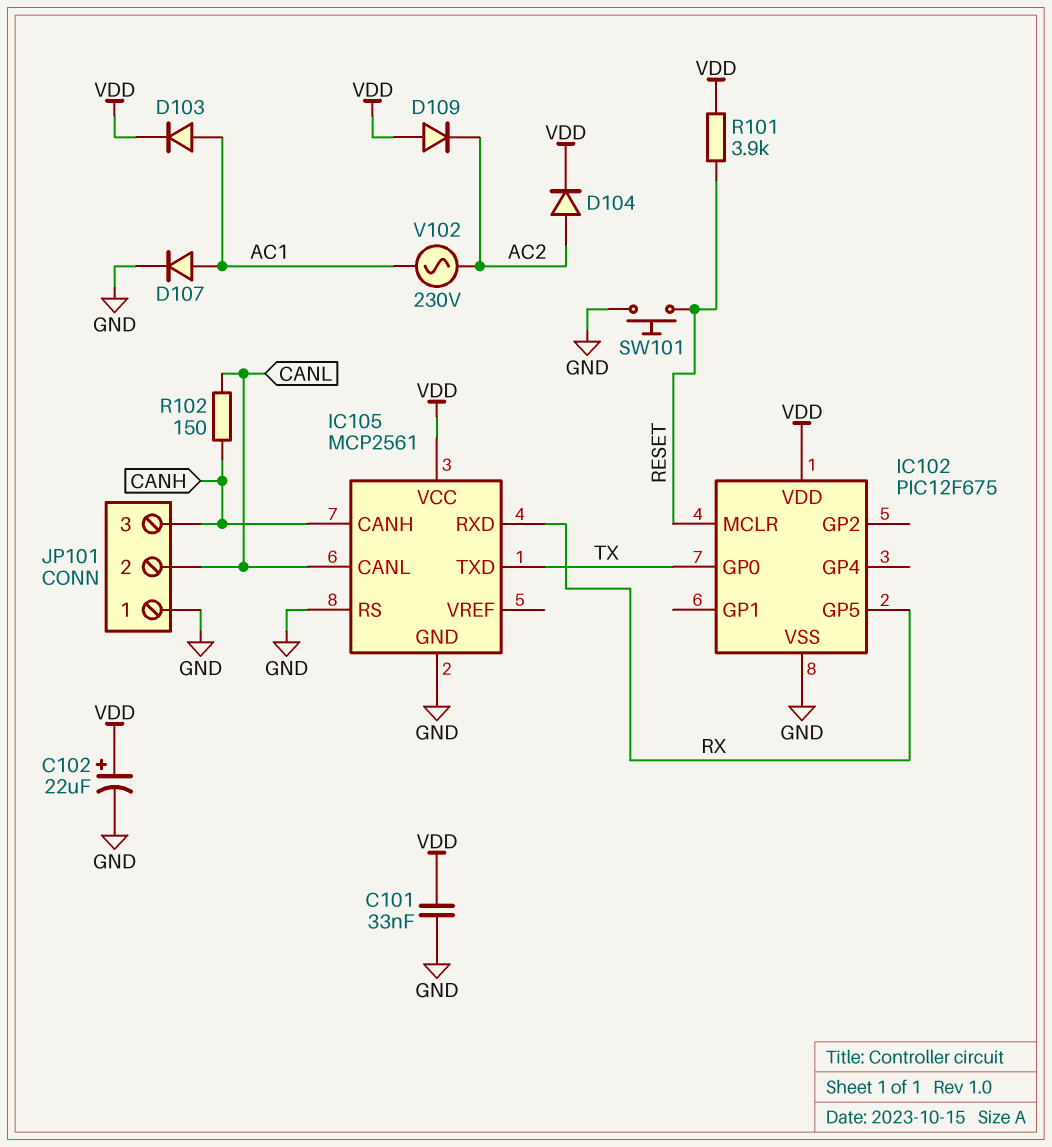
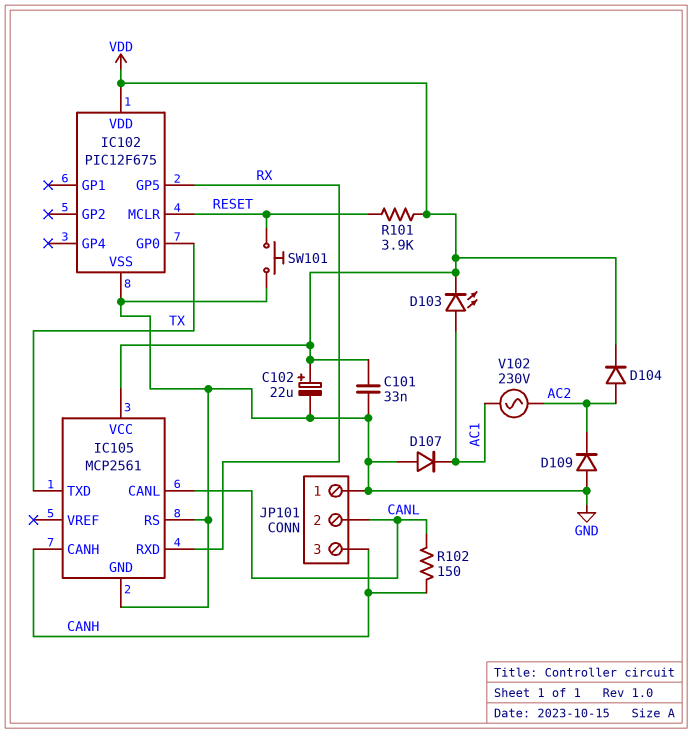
D103: diode (A AC1, K VDD) -> LED (A AC1, K VDD)
D107: diode (A AC1, K GND) -> diode (A GND, K AC1)
D109: diode (A VDD, K AC2) -> diode (A GND, K AC2)

